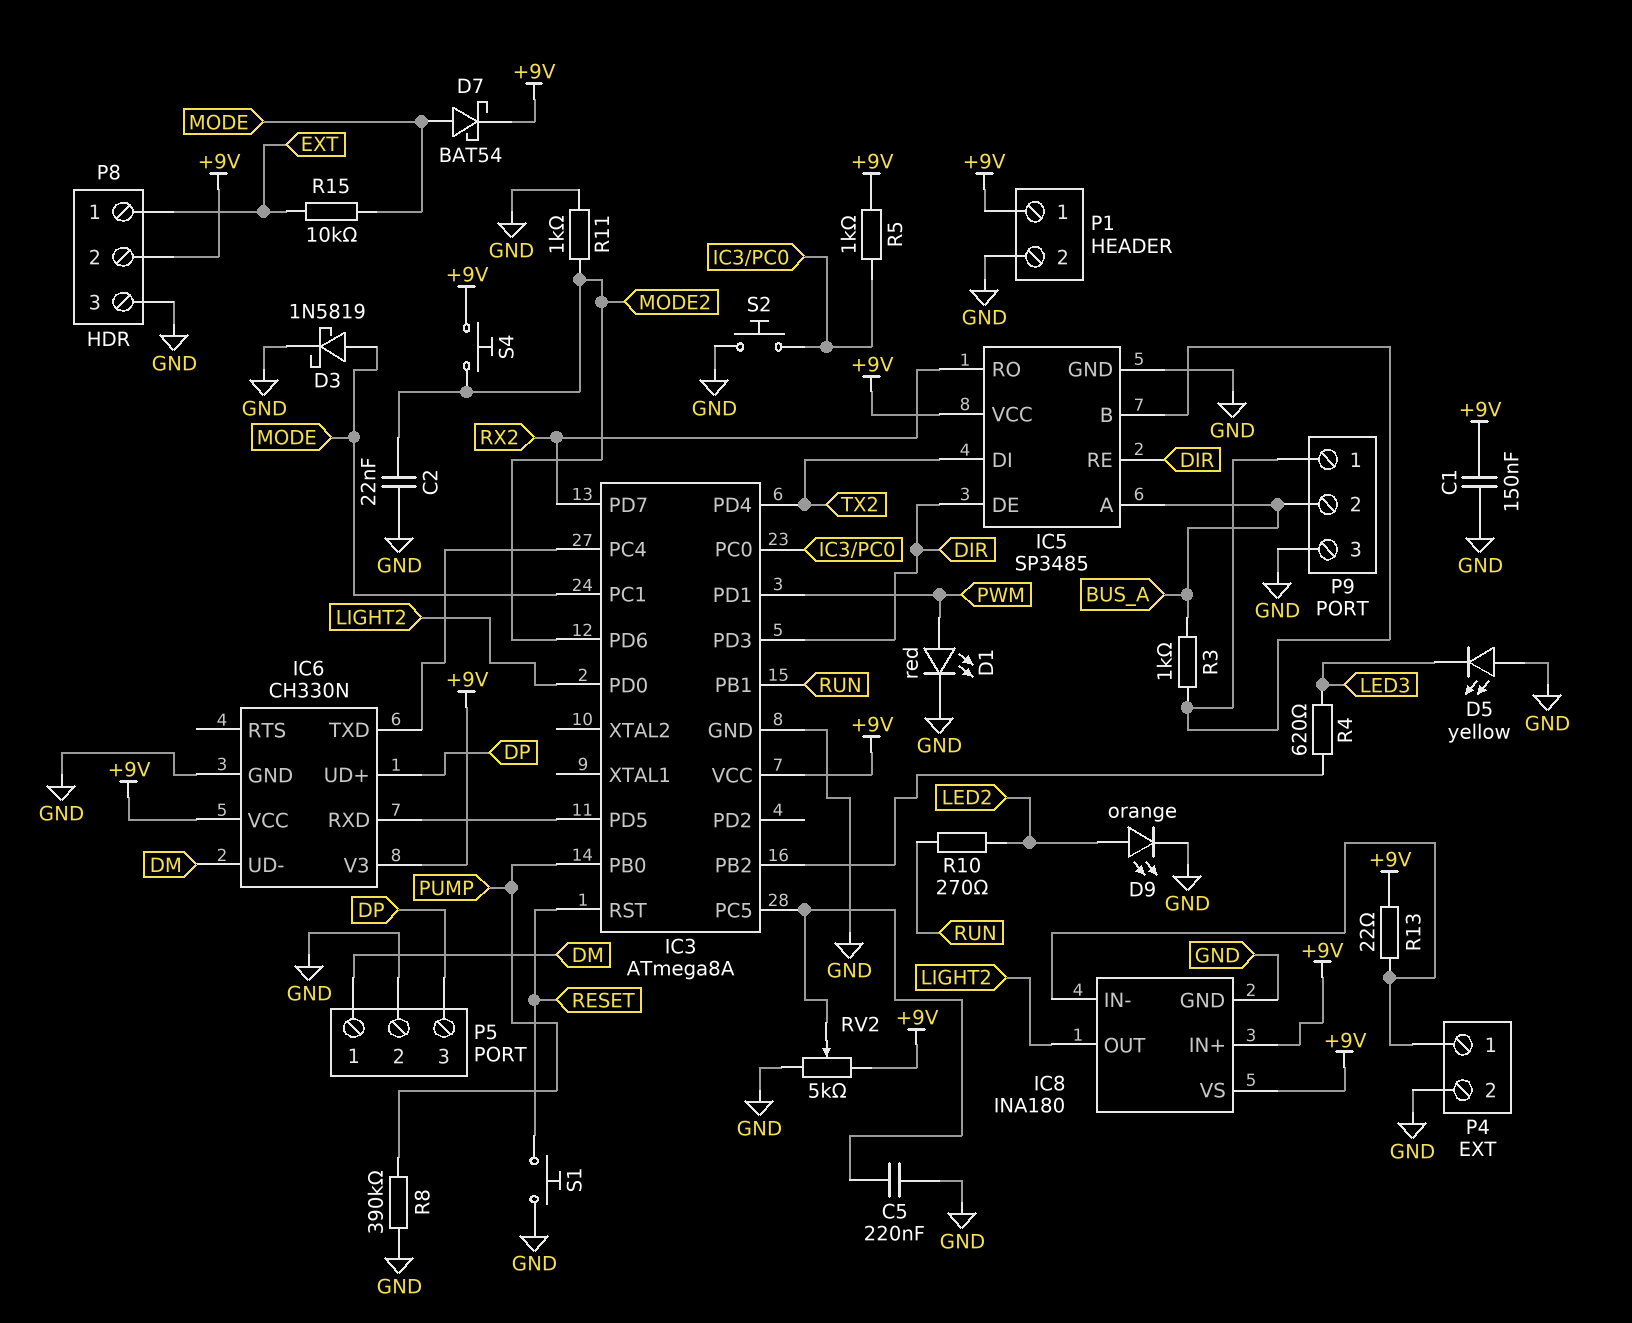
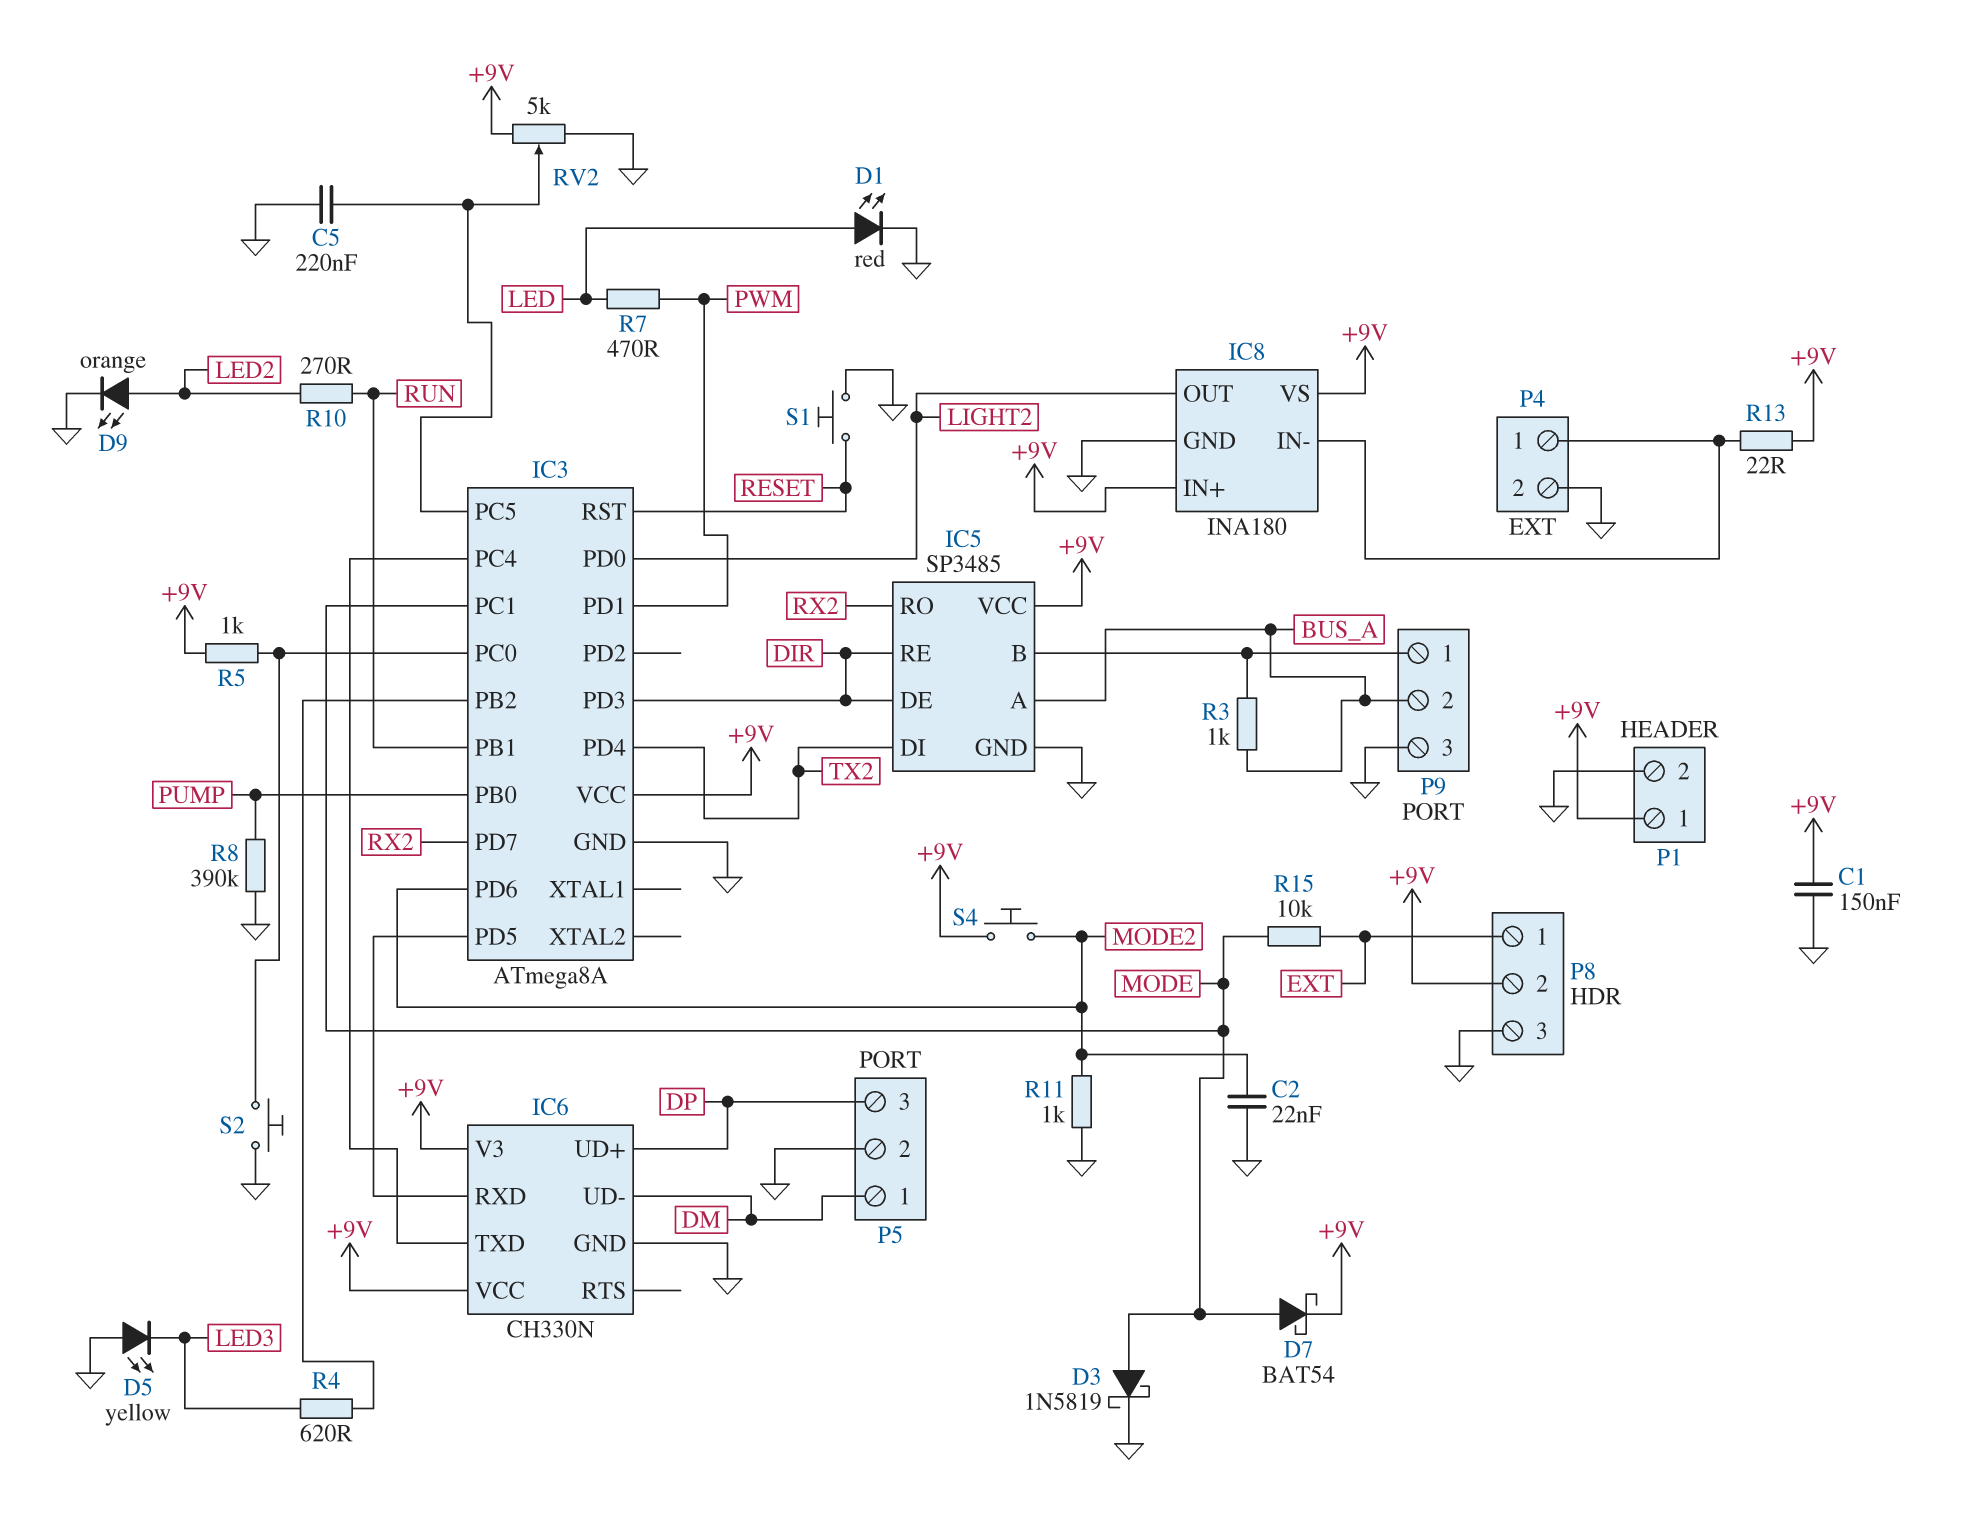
D1: LED red (A PWM, K GND) -> LED red (A LED, K GND)
R7: none -> 470 (LED, PWM)

